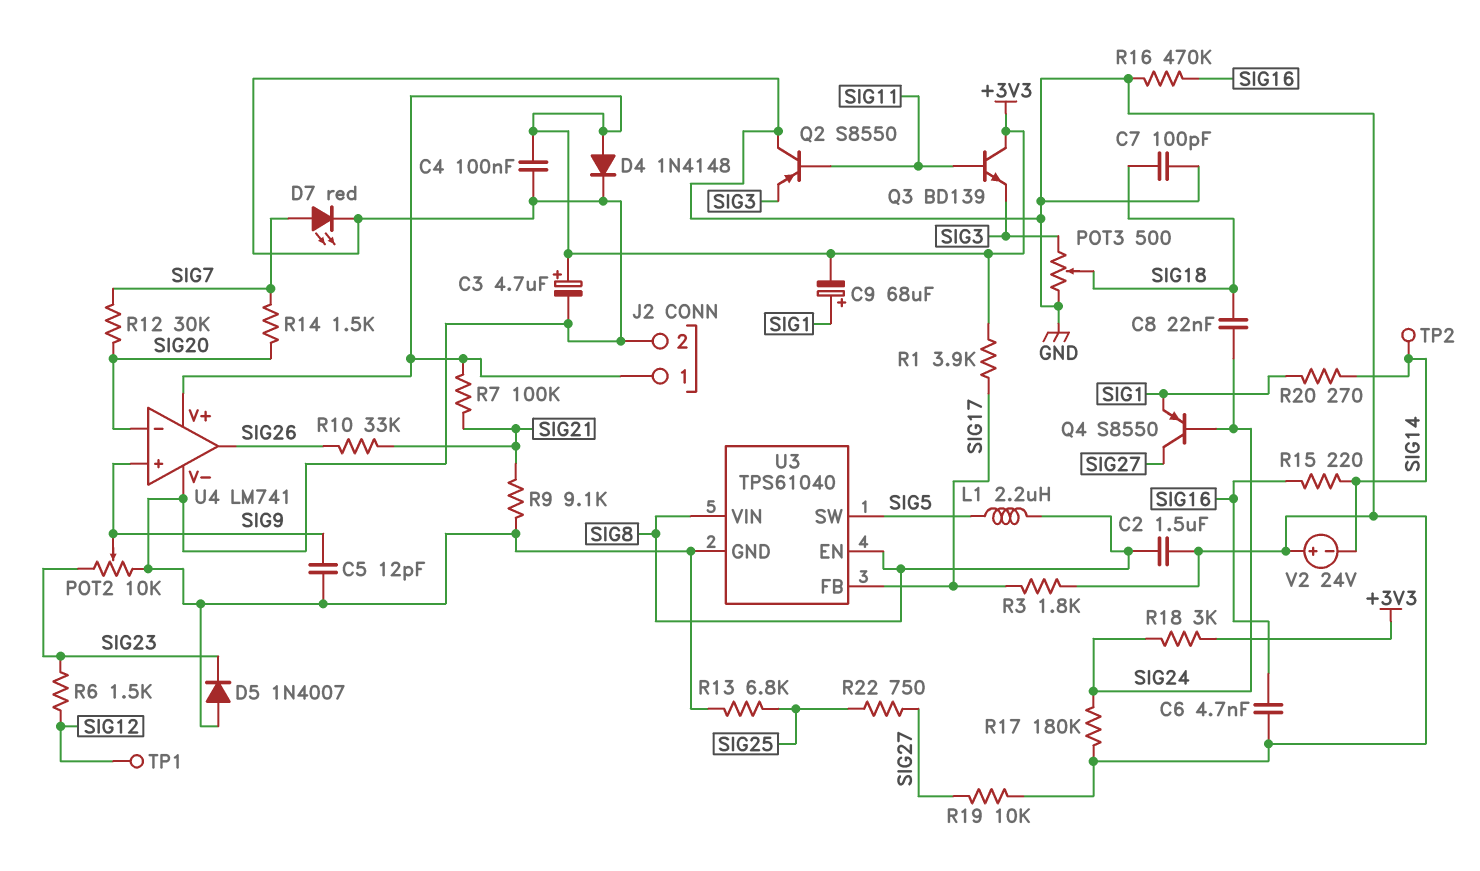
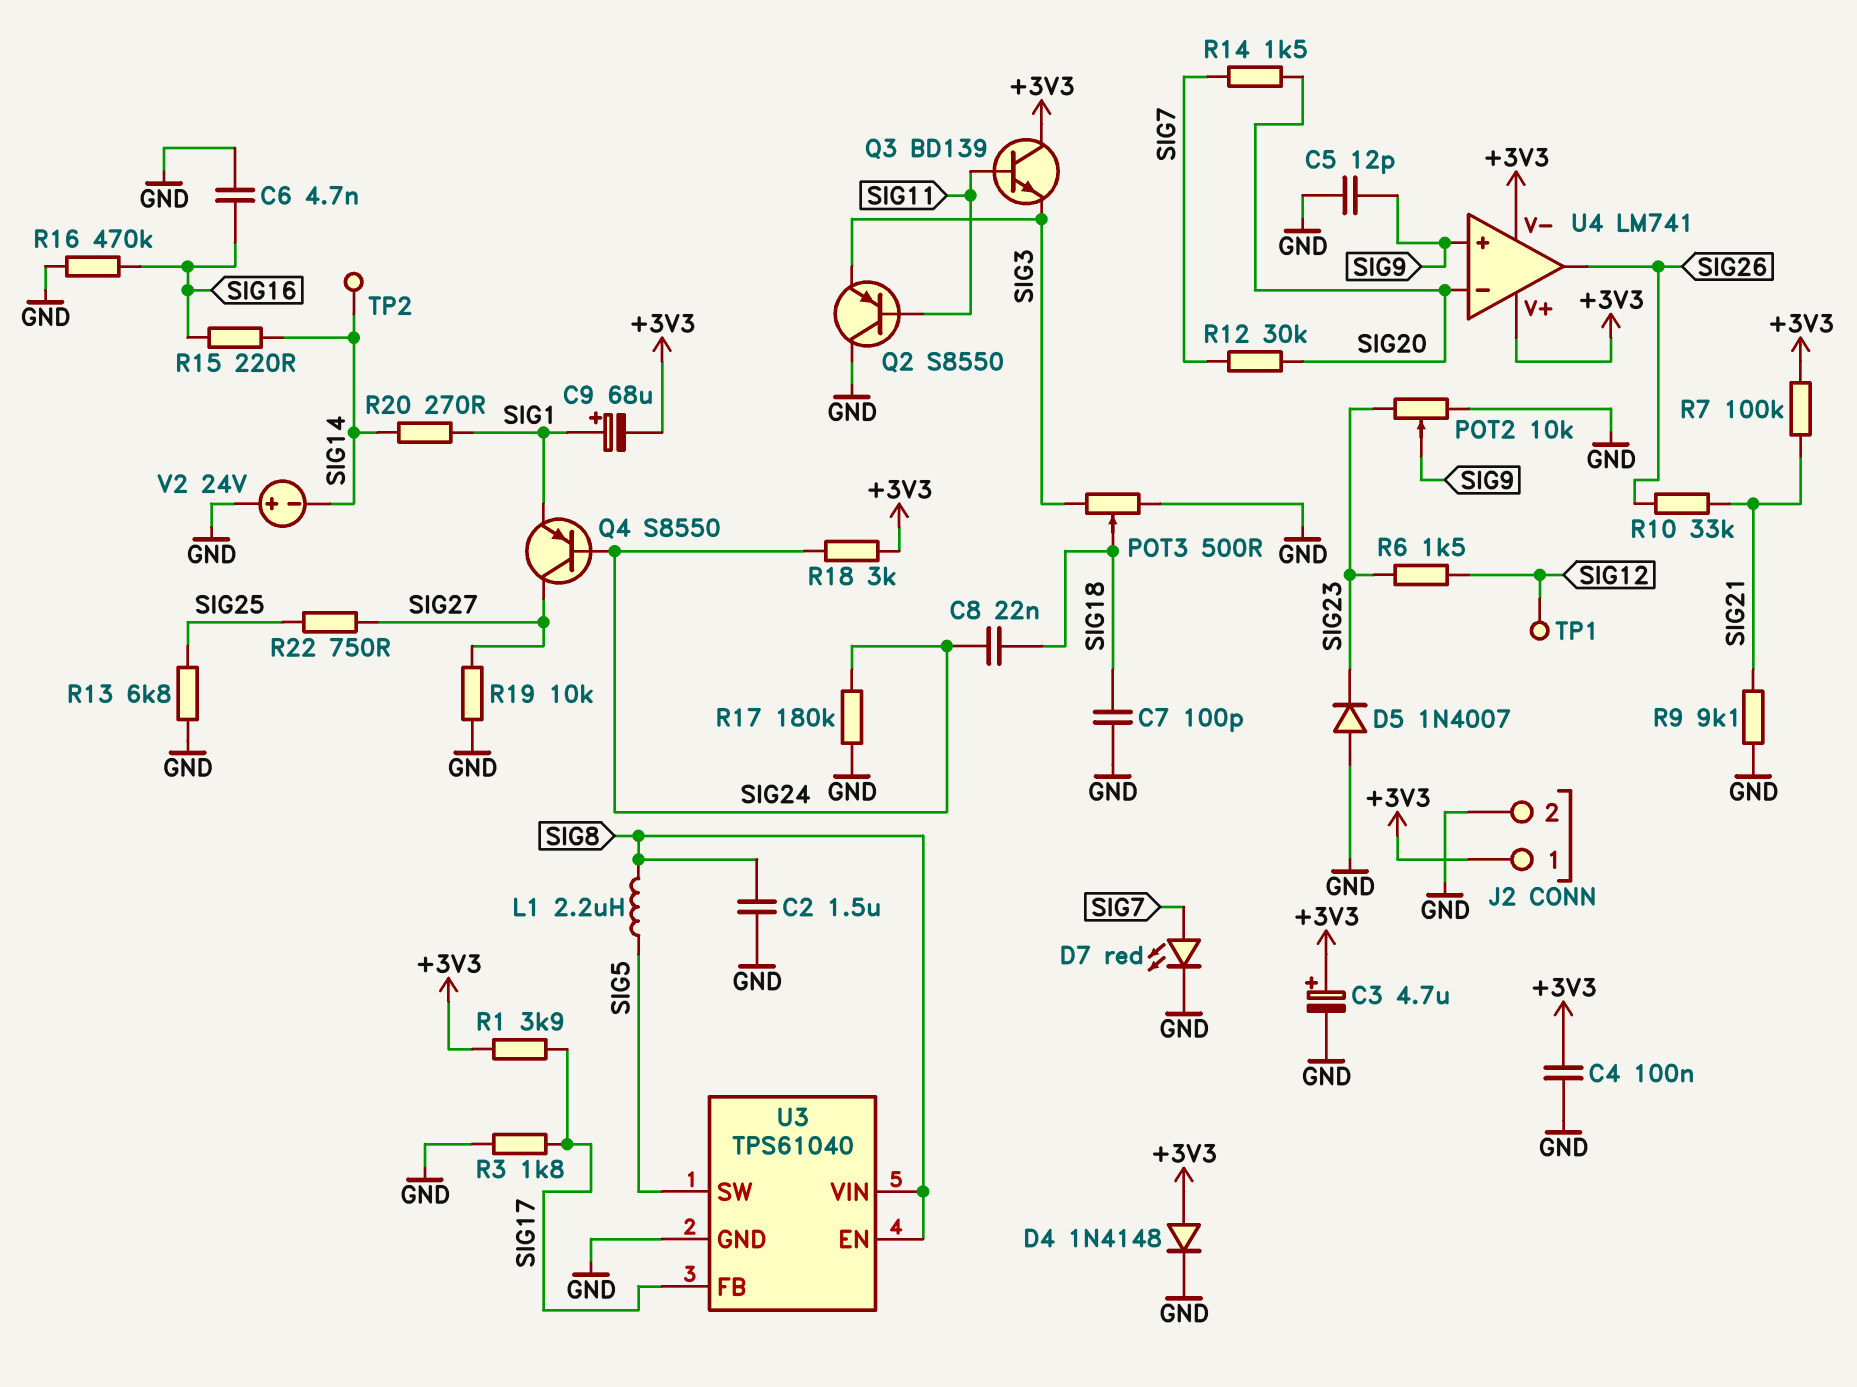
U4 pin V-: GND -> +3V3

